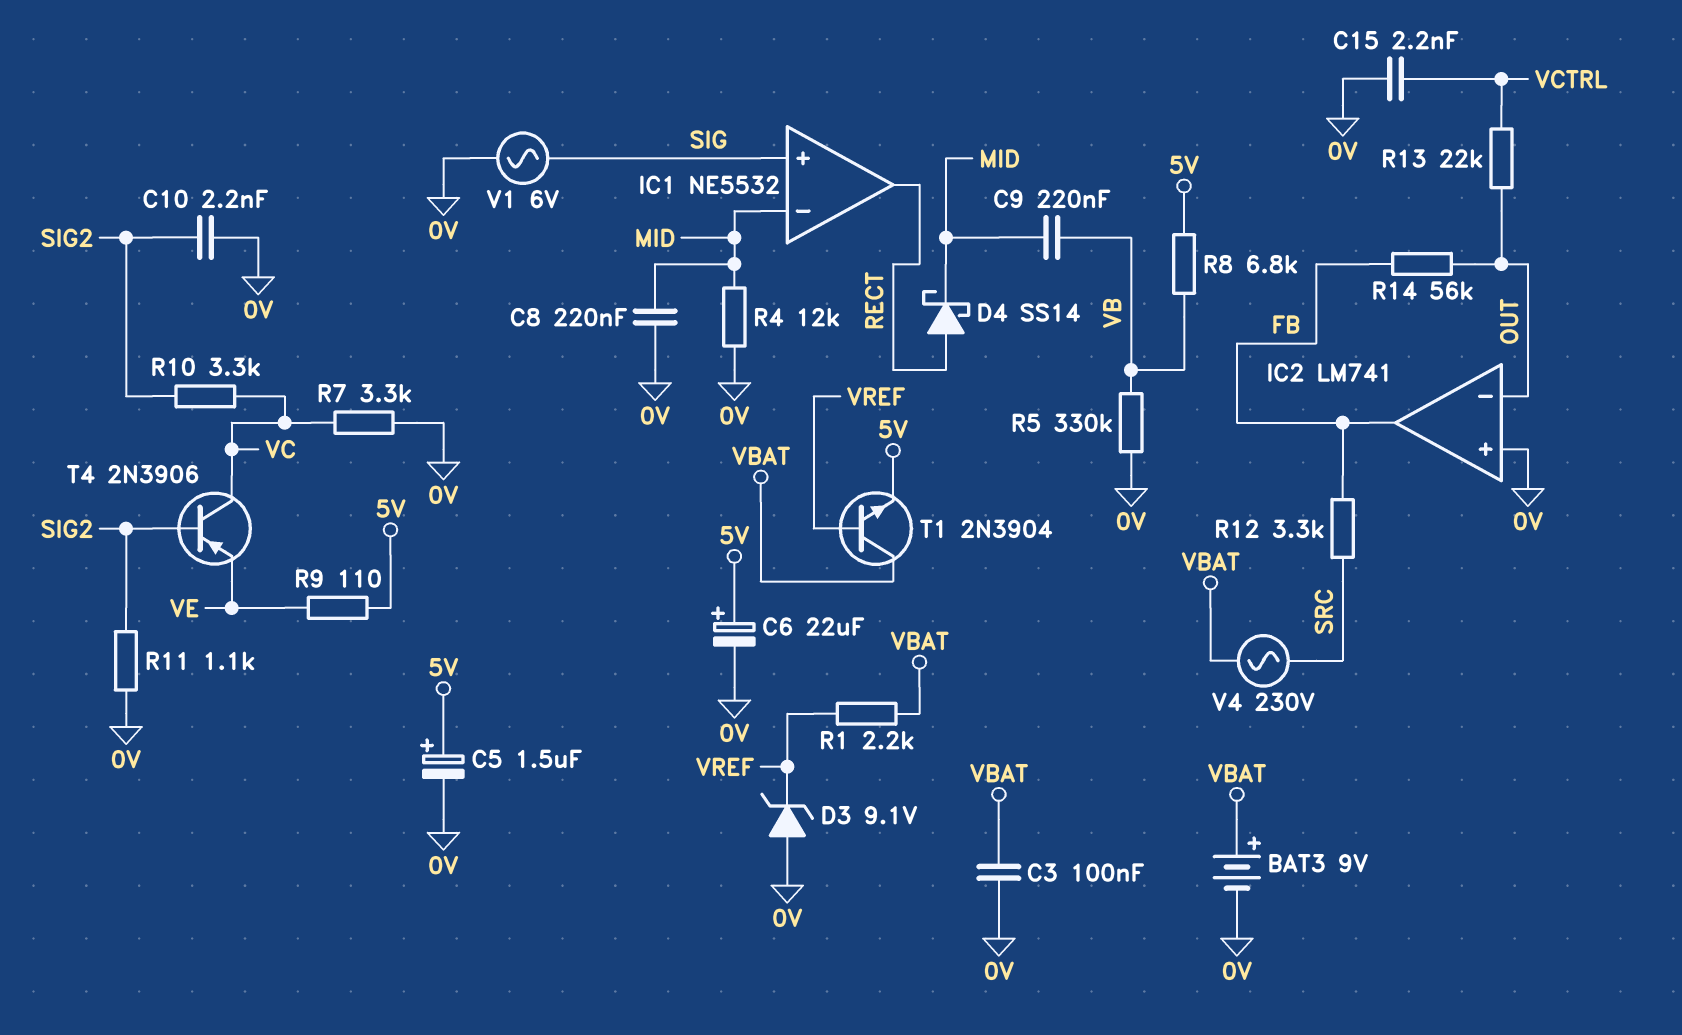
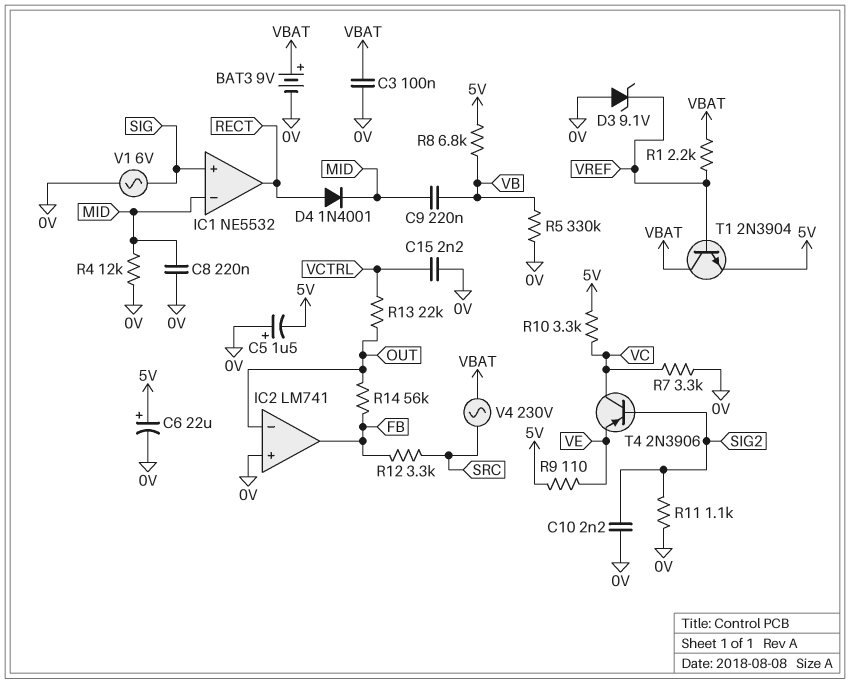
C5: 1.5uF (plus 5V, minus 0V) -> 1.5uF (plus 0V, minus 5V)
D4: schottky SS14 (A RECT, K MID) -> diode 1N4001 (A RECT, K MID)
R10: 3.3k (SIG2, VC) -> 3.3k (5V, VC)

